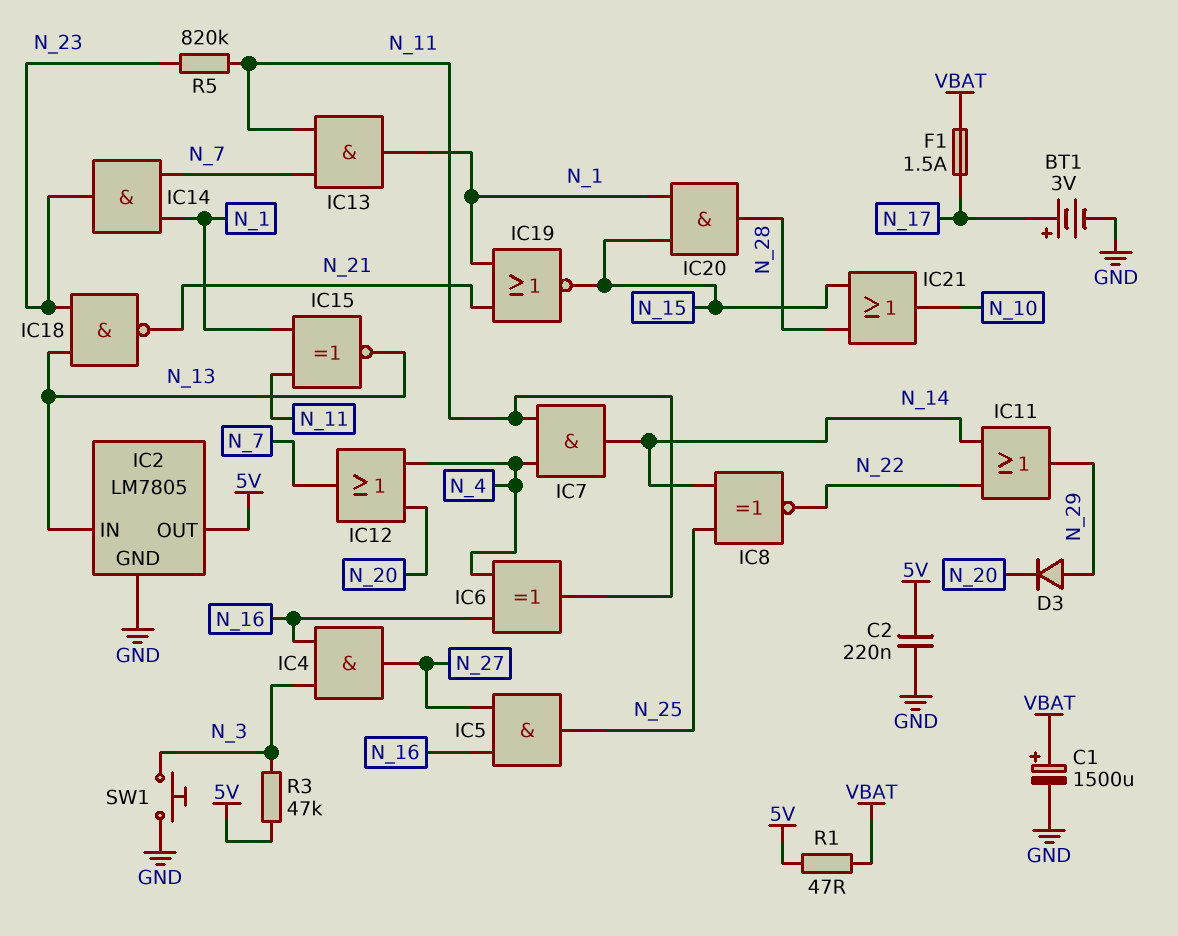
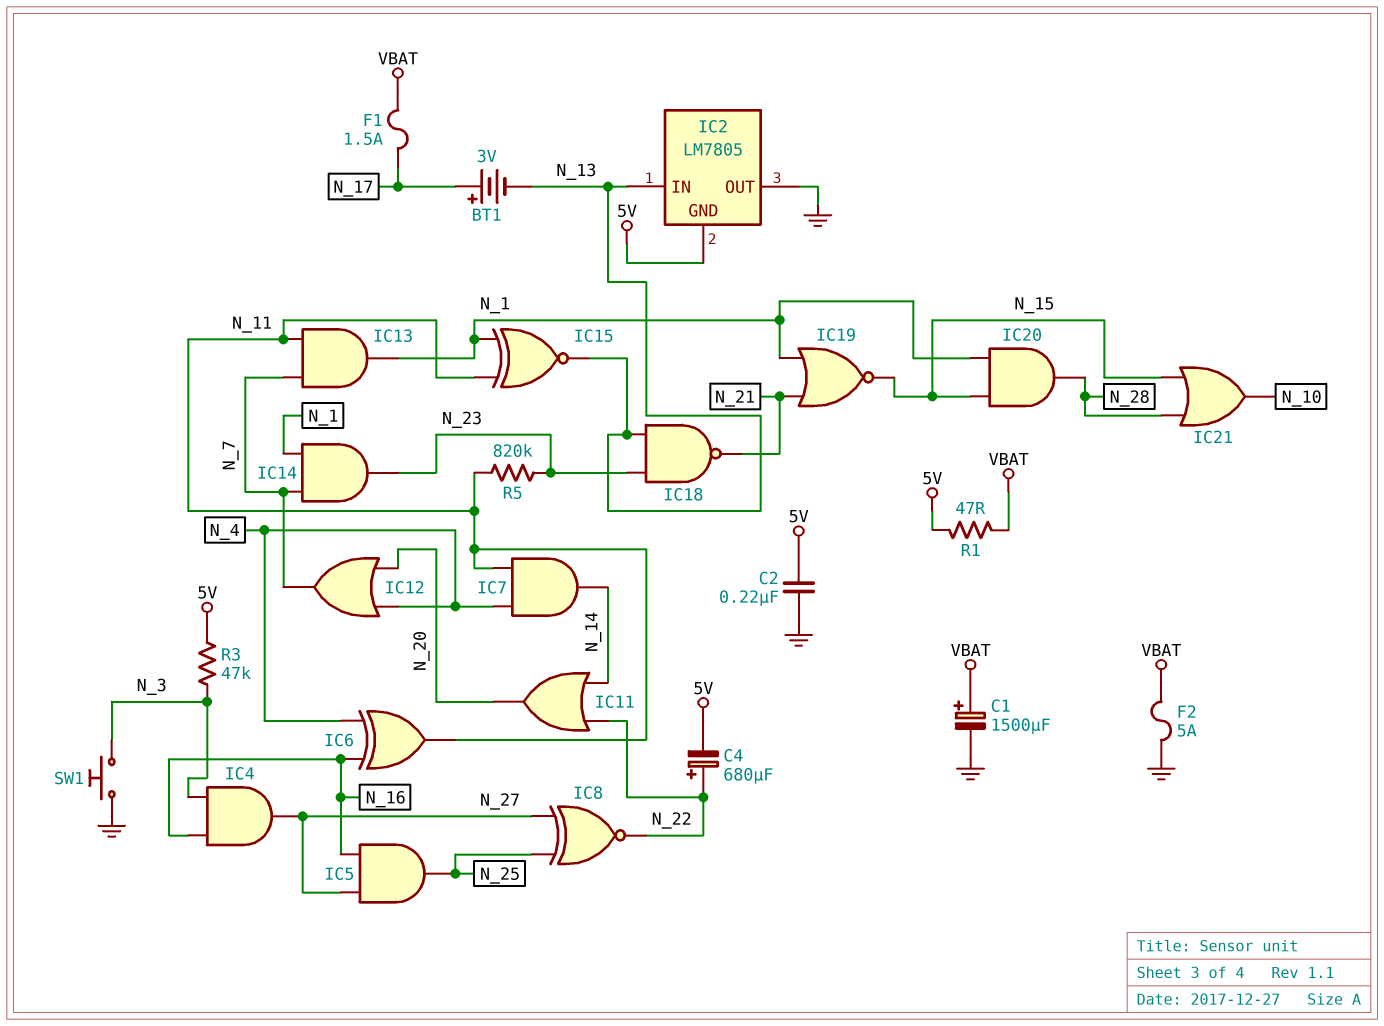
BT1: 3V (plus N_17, minus GND) -> 3V (plus N_17, minus N_13)
C4: none -> 680uF (plus N_22, minus 5V)
D3: diode (A N_29, K N_20) -> none
F2: none -> 5A (GND, VBAT)
IC2 pin GND: GND -> 5V
IC2 pin OUT: 5V -> GND
IC8: XNOR (in N_14, in N_25, out N_22) -> XNOR (in N_25, in N_27, out N_22)
IC11: OR (in N_14, in N_22, out N_29) -> OR (in N_14, in N_22, out N_20)

